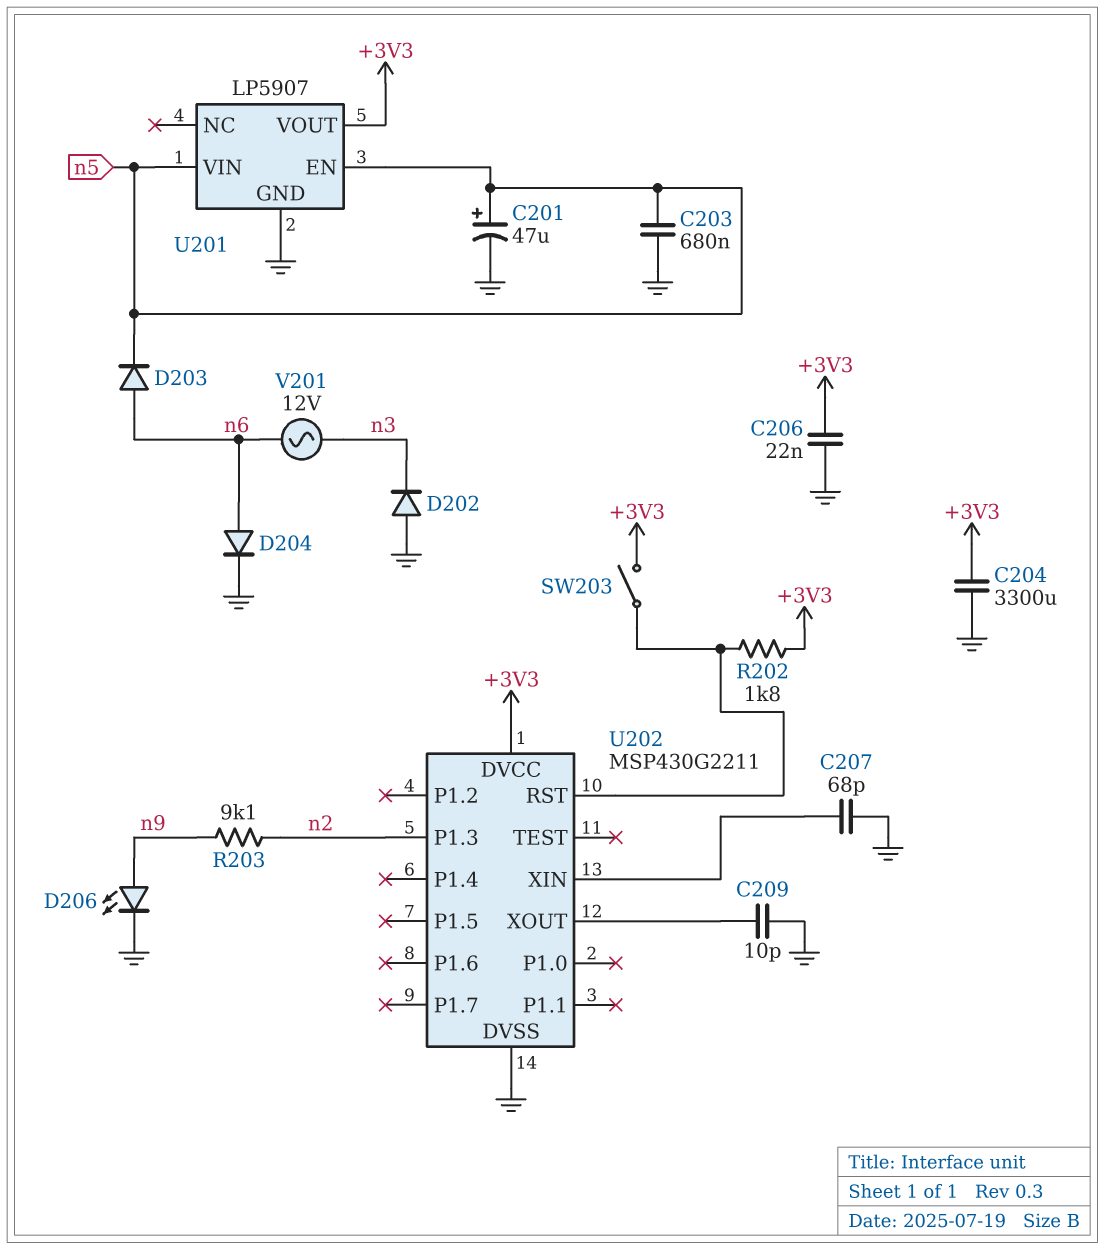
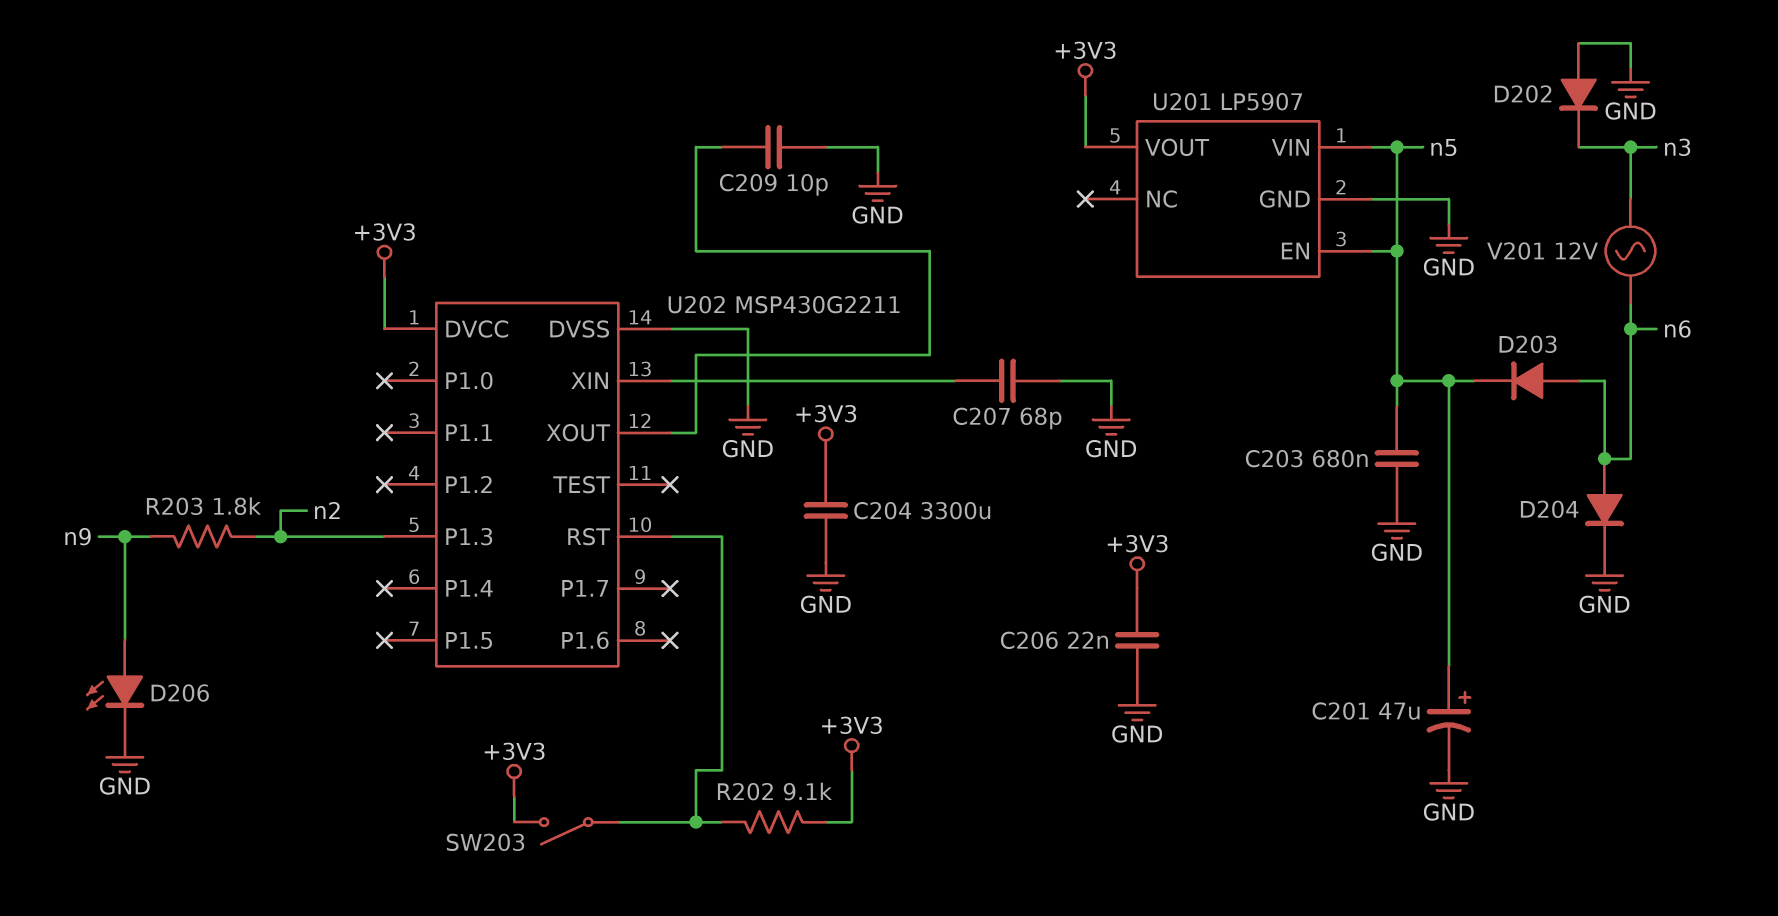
R202: 1.8k (+3V3, U202/RST) -> 9.1k (+3V3, U202/RST)
R203: 9.1k (n2, n9) -> 1.8k (n2, n9)

